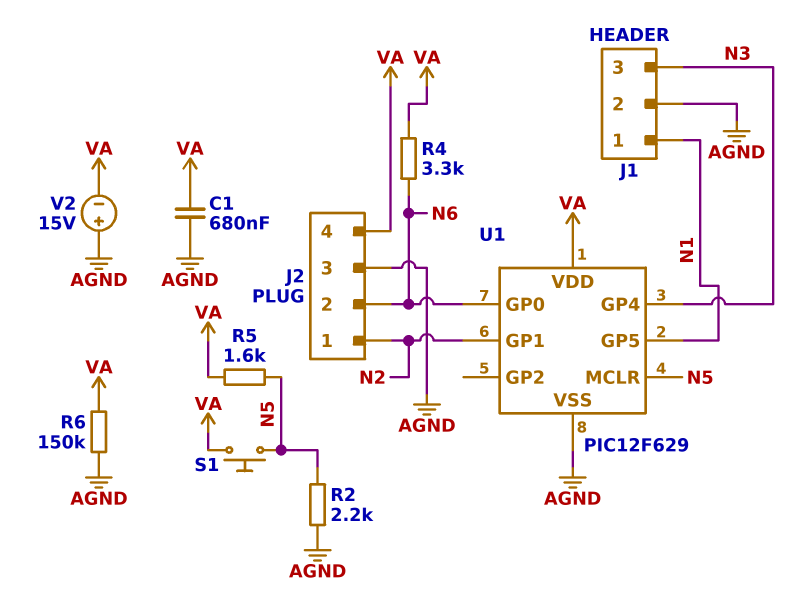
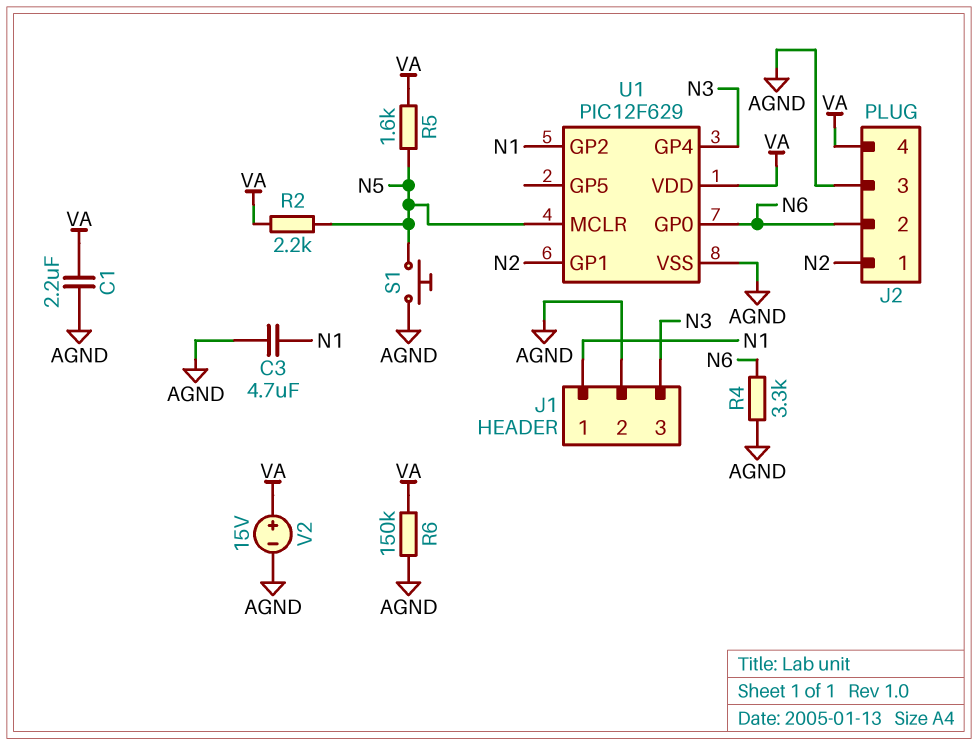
C1: 680nF (AGND, VA) -> 2.2uF (AGND, VA)
C3: none -> 4.7uF (AGND, N1)
R2: 2.2k (AGND, N5) -> 2.2k (N5, VA)
R4: 3.3k (N6, VA) -> 3.3k (AGND, N6)
S1: button (N5, VA) -> button (AGND, N5)
U1 pin GP2: none -> N1
U1 pin GP5: N1 -> none
V2: 15V (plus AGND, minus VA) -> 15V (plus VA, minus AGND)

